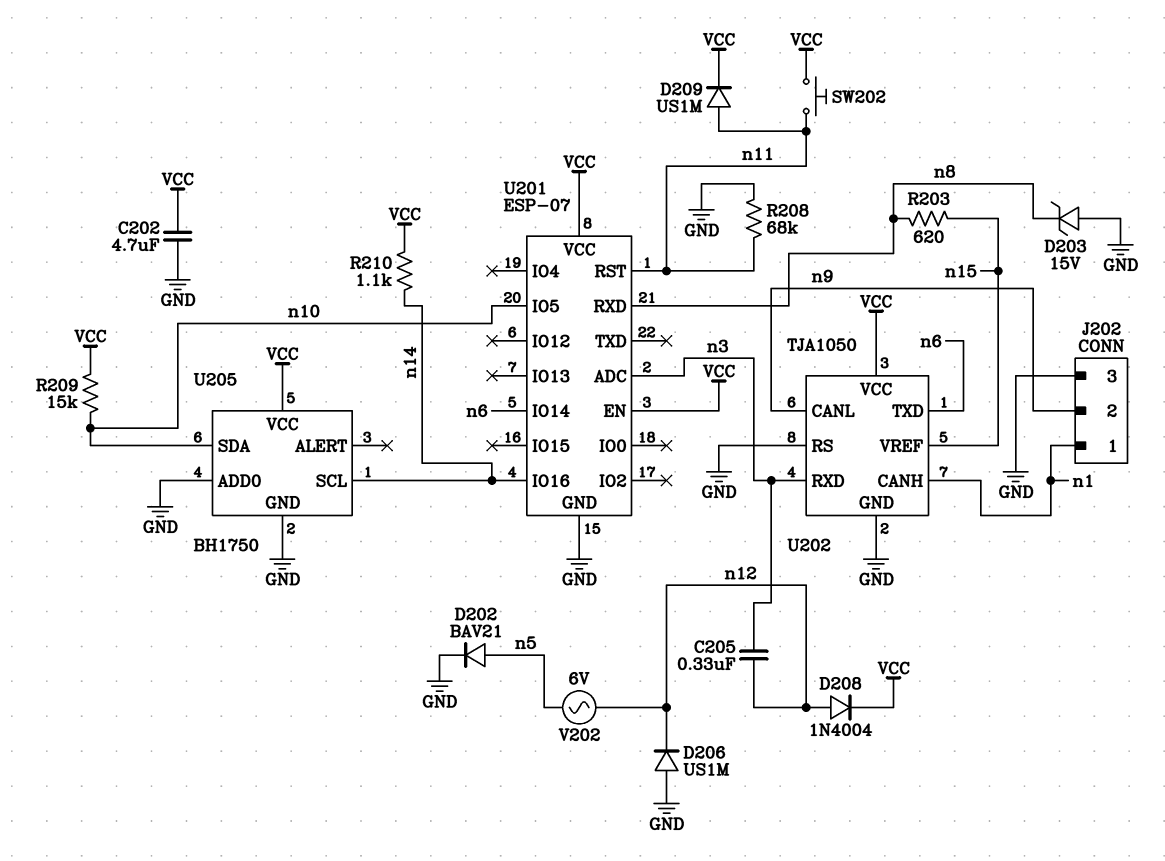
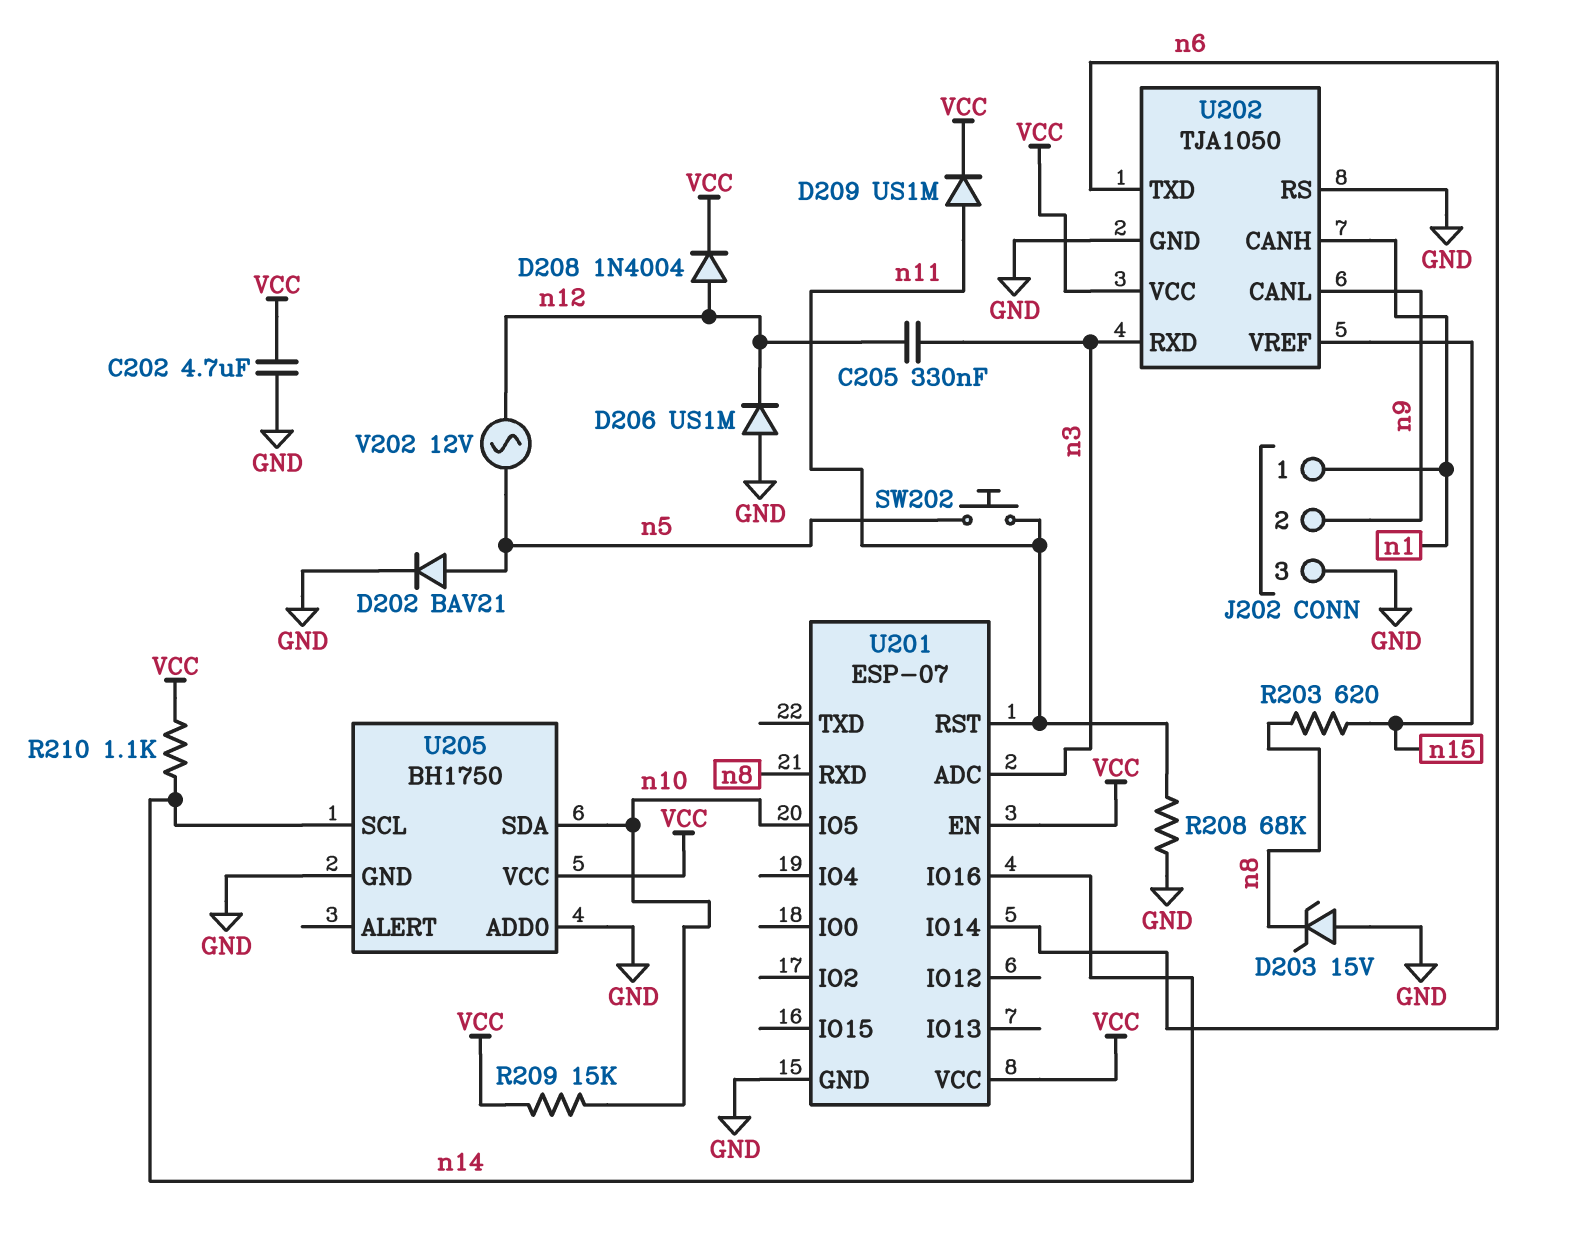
SW202: button (VCC, n11) -> button (n5, n11)
V202: AC 6V (n5, n12) -> AC 12V (n5, n12)

